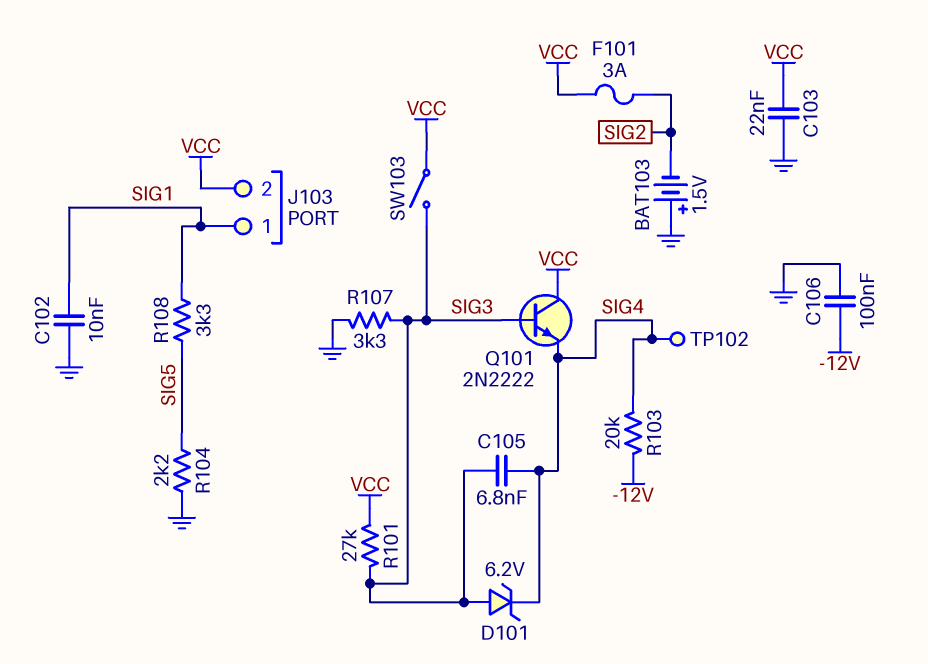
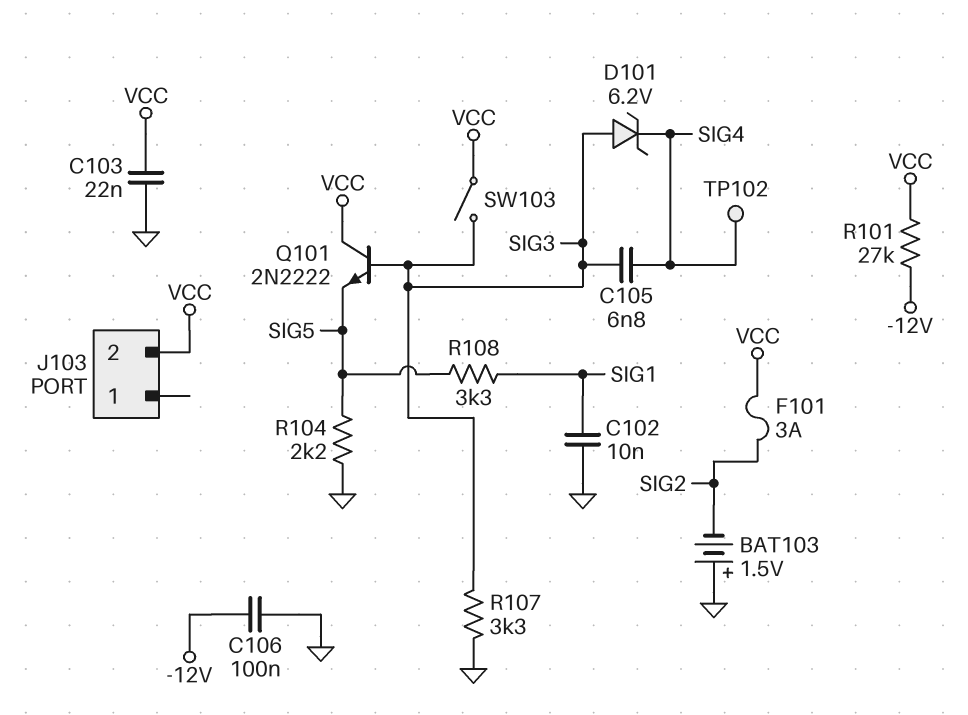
J103 pin 1: SIG1 -> none
Q101: NPN 2N2222 (B SIG3, C VCC, E SIG4) -> NPN 2N2222 (B SIG3, C VCC, E SIG5)
R101: 27k (SIG3, VCC) -> 27k (-12V, VCC)
R103: 20k (-12V, SIG4) -> none

